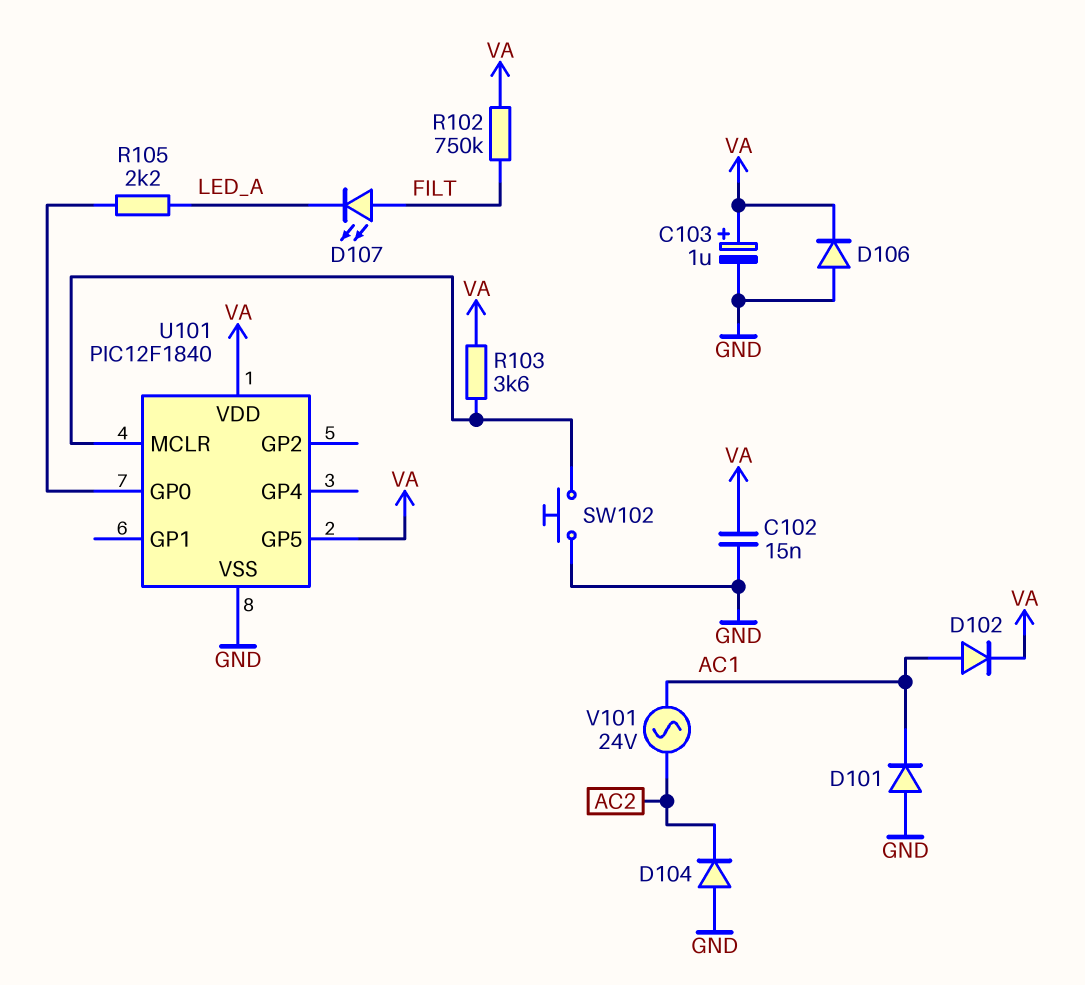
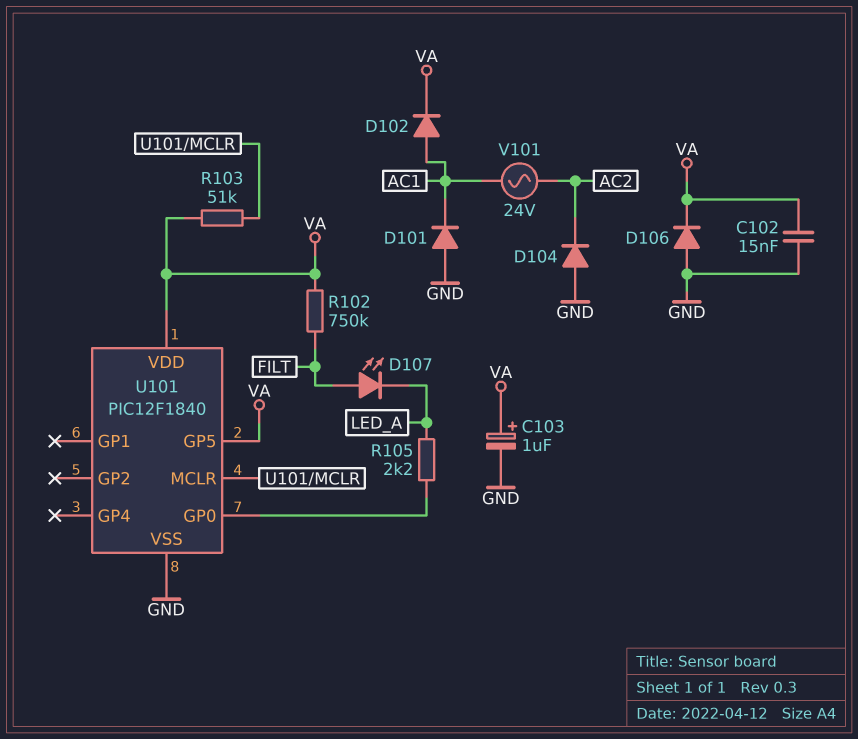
R103: 3.6k (U101/MCLR, VA) -> 51k (U101/MCLR, VA)
SW102: button (GND, U101/MCLR) -> none

